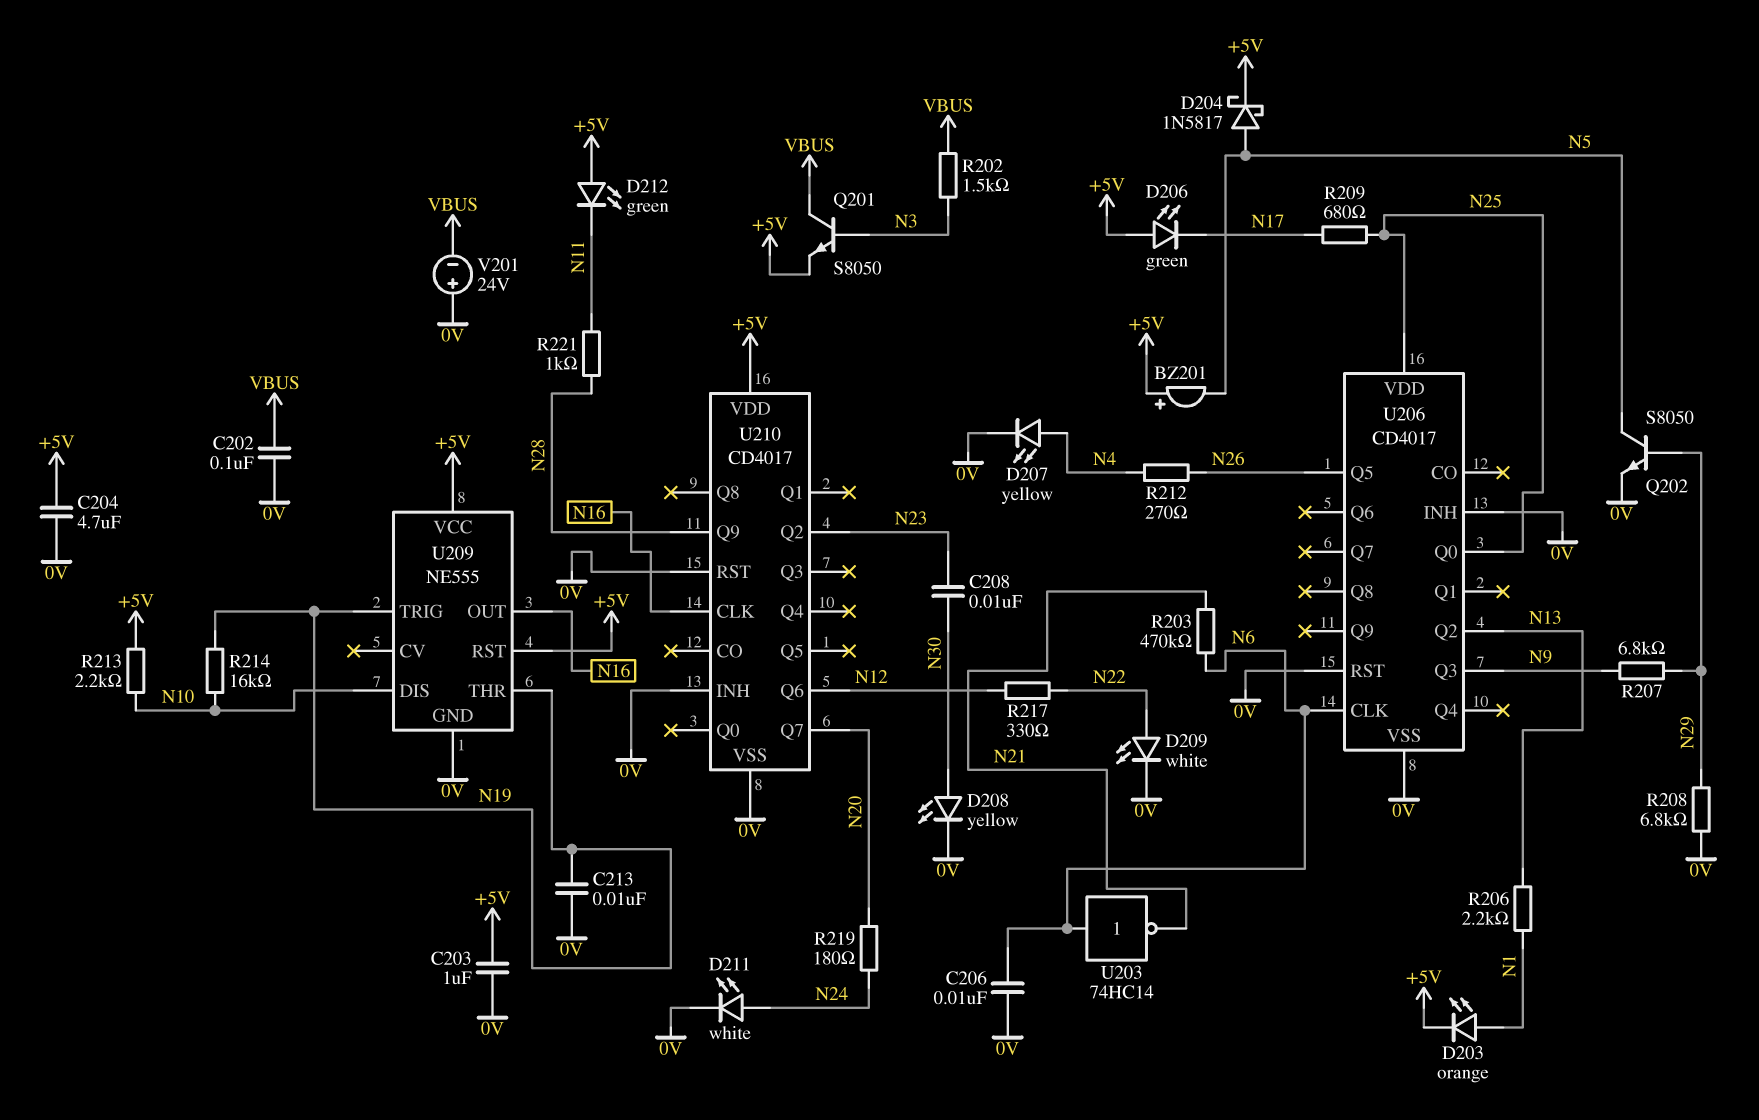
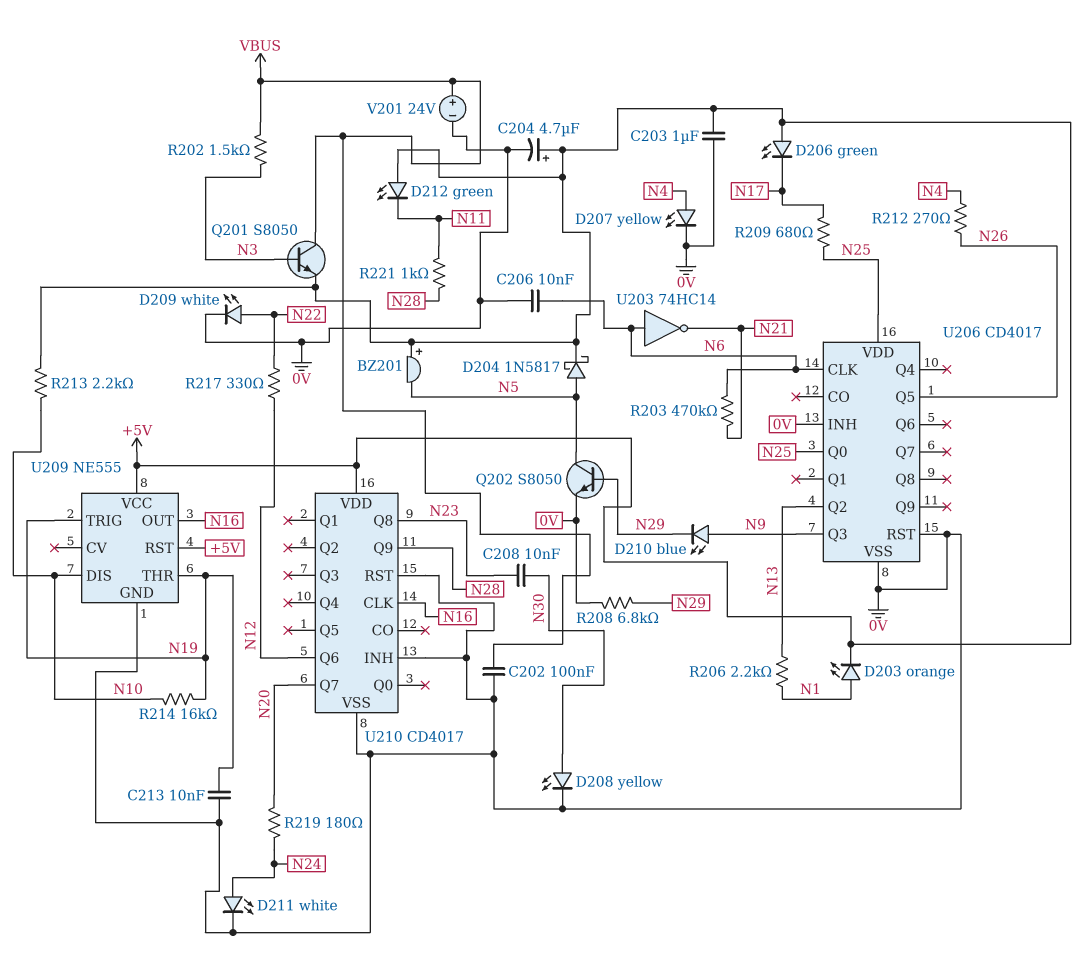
C204: 4.7uF (+5V, 0V) -> 4.7uF (plus +5V, minus 0V)
D210: none -> LED blue (A N9, K N29)
R207: 6.8k (N9, N29) -> none
U210 pin Q2: N23 -> none
U210 pin Q8: none -> N23
V201: 24V (plus 0V, minus VBUS) -> 24V (plus VBUS, minus 0V)

